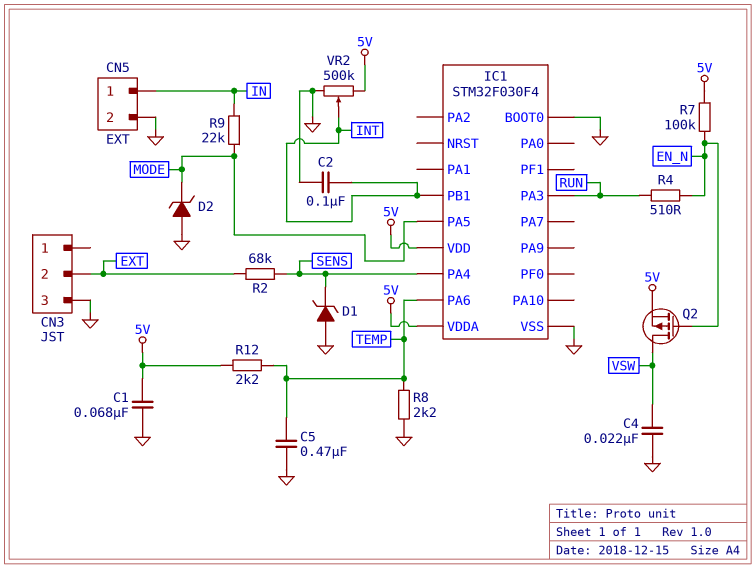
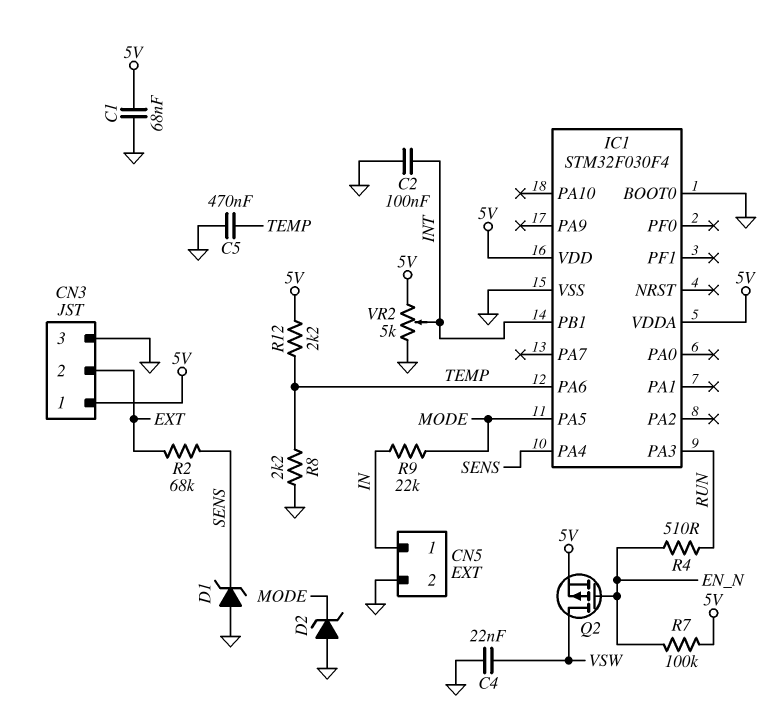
CN3 pin 1: none -> 5V
VR2: 500k (5V, GND, wiper INT) -> 5k (5V, GND, wiper INT)

